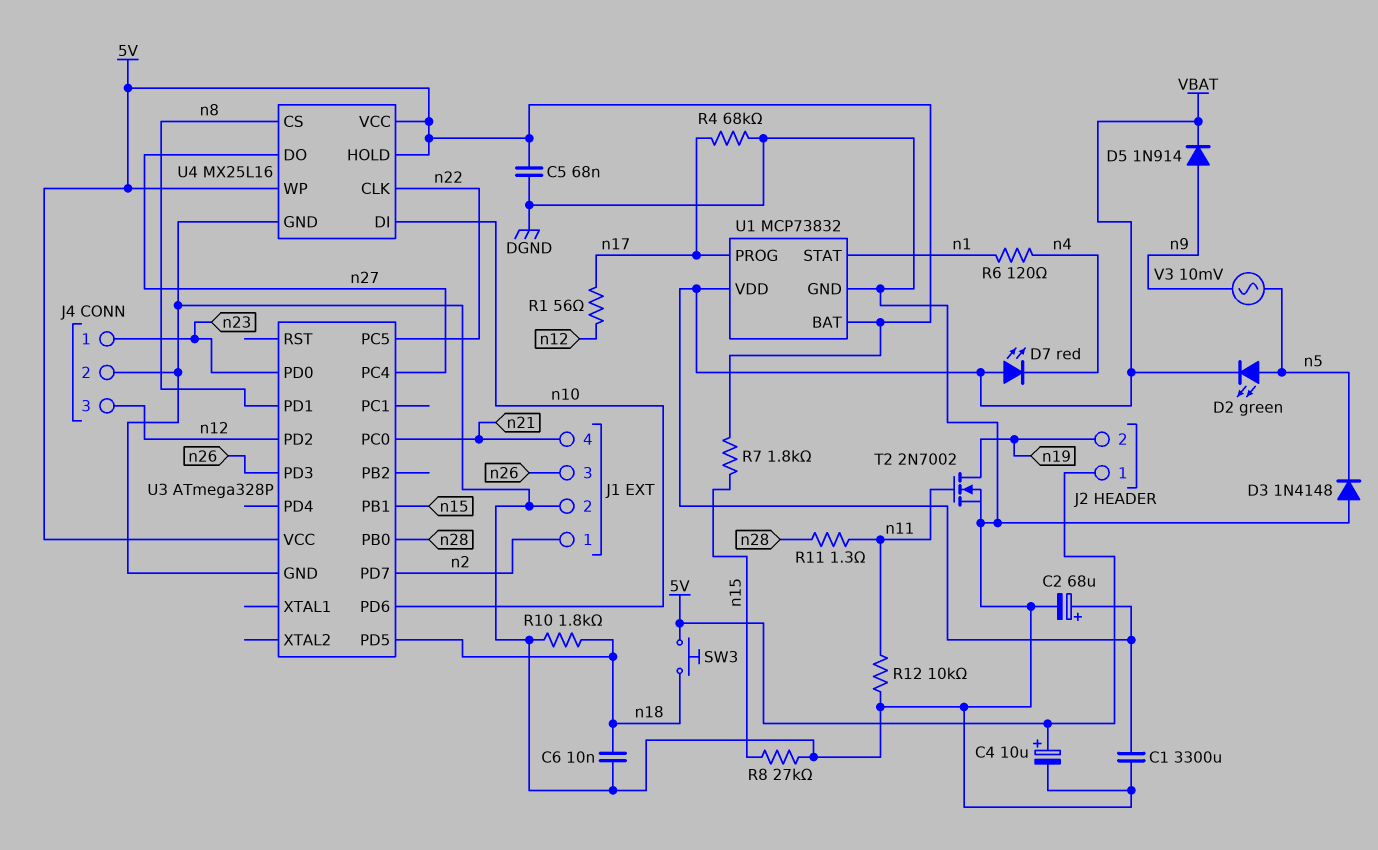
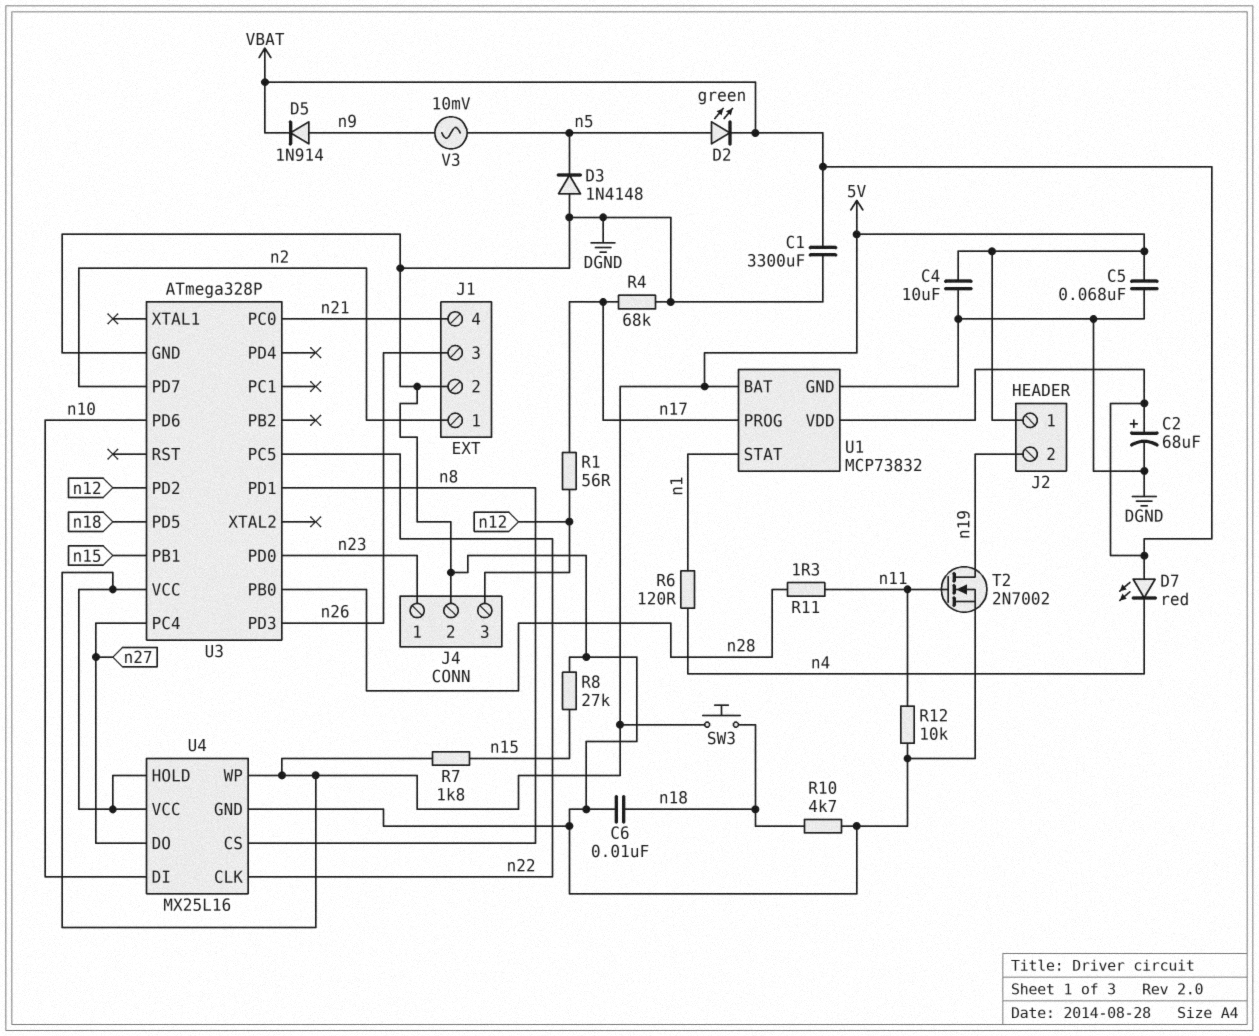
C4: 10uF (plus 5V, minus DGND) -> 10uF (5V, DGND)
R10: 1.8k (DGND, n18) -> 4.7k (DGND, n18)

